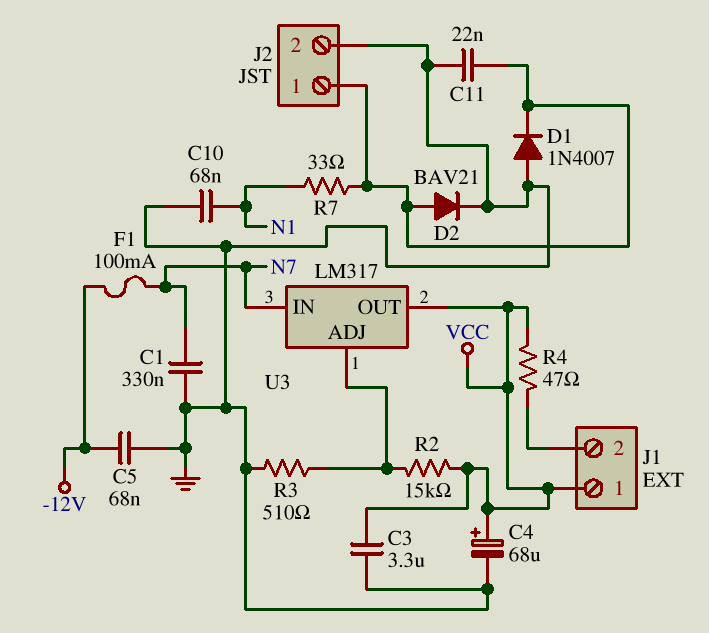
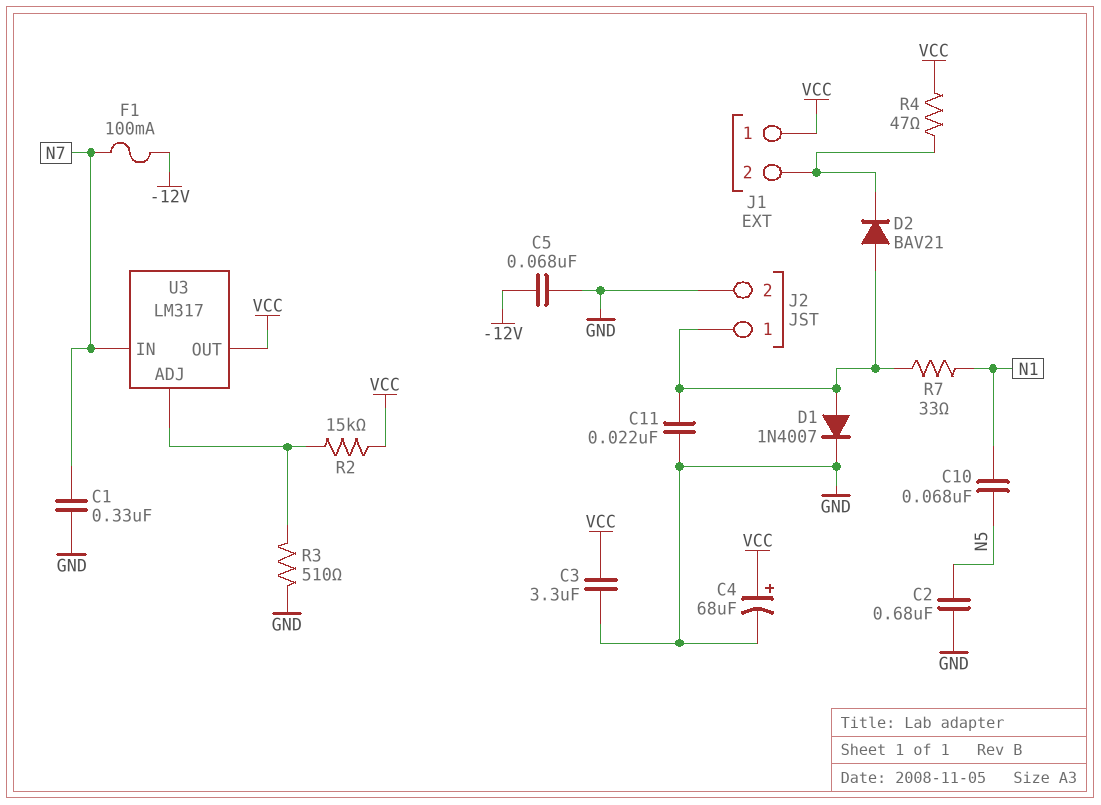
C2: none -> 680nF (GND, N5)
C10: 68nF (GND, N1) -> 68nF (N1, N5)
D1: diode 1N4007 (A GND, K J2/1) -> diode 1N4007 (A J2/1, K GND)
D2: diode BAV21 (A J2/1, K GND) -> diode BAV21 (A J2/1, K J1/2)

